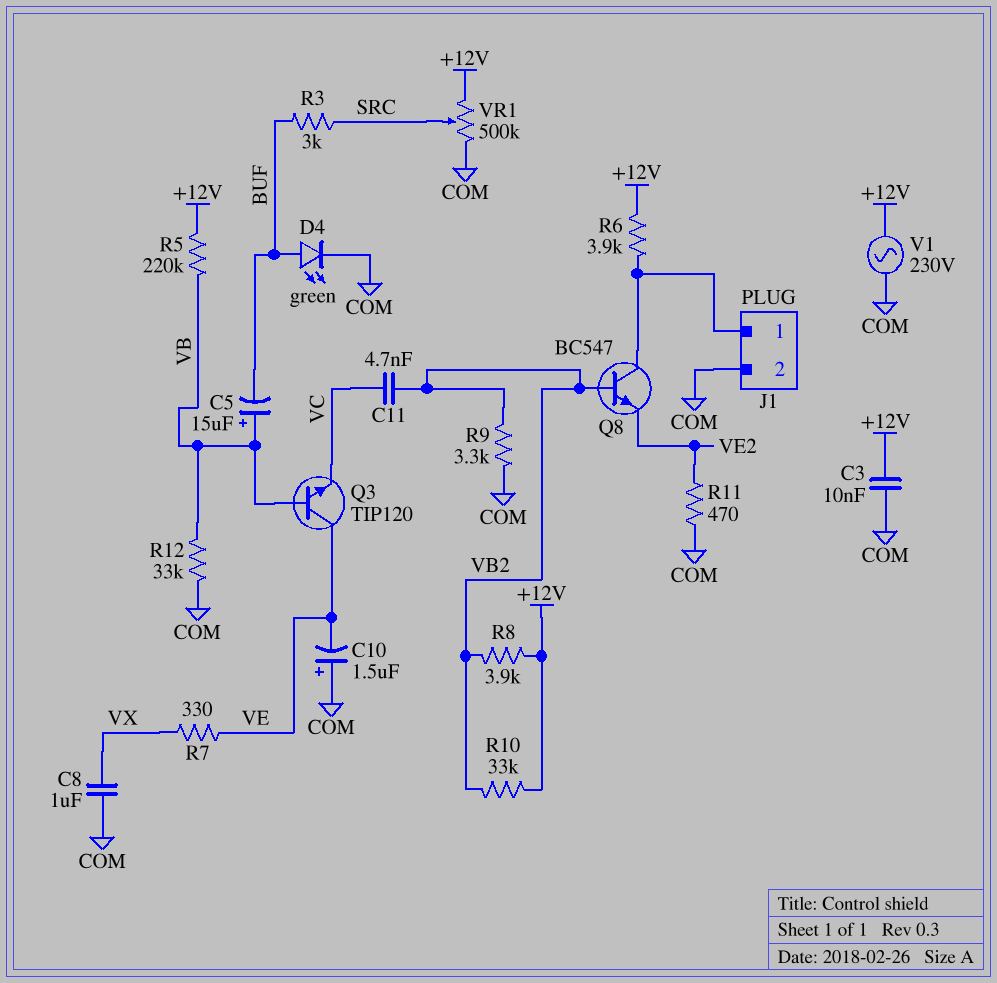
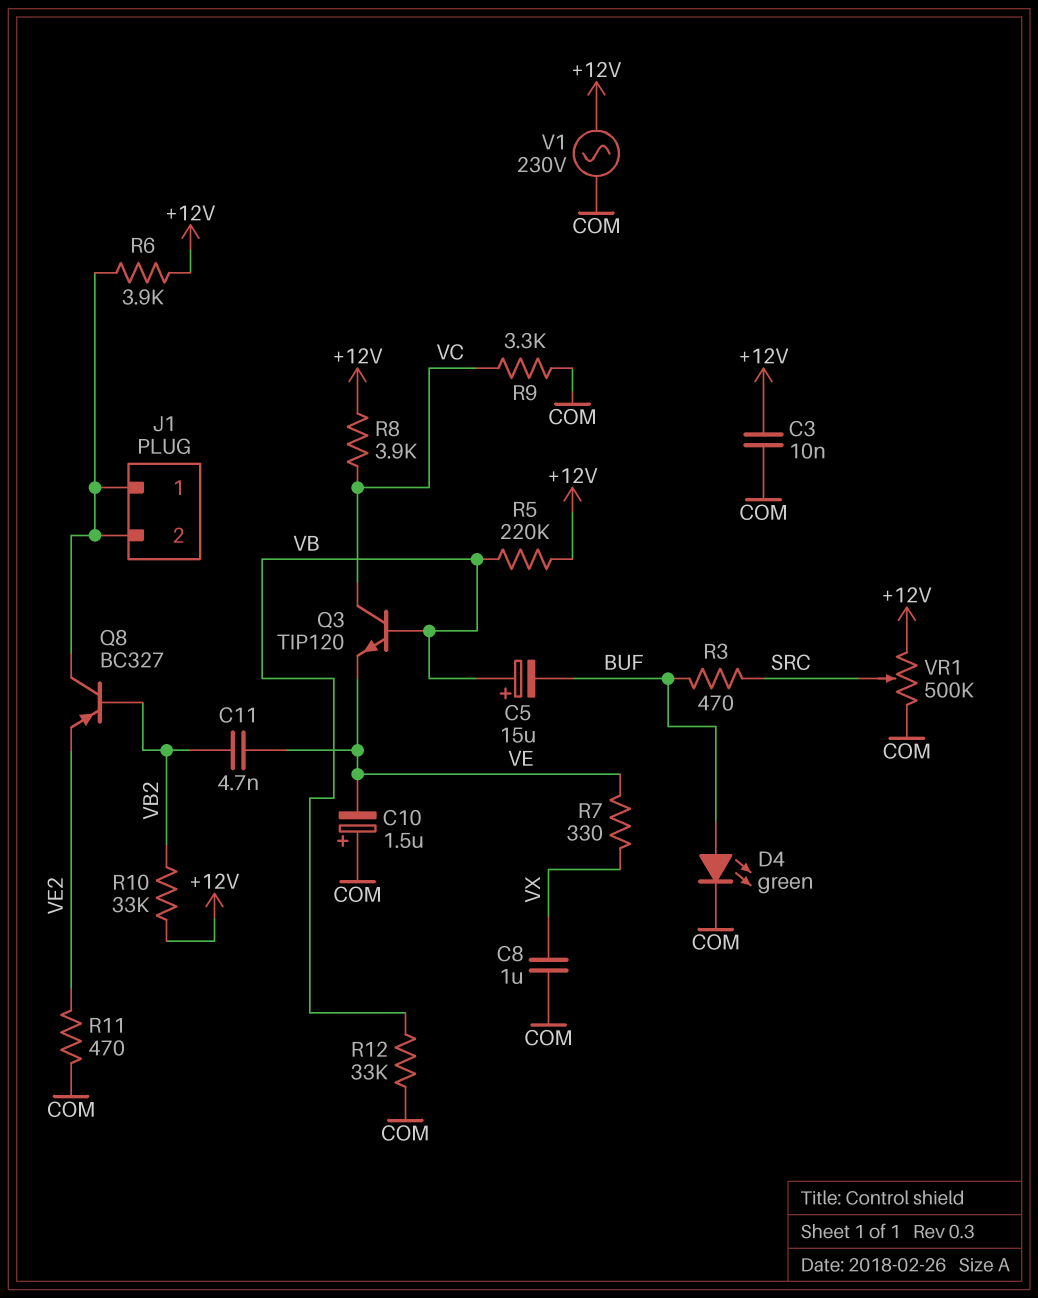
C11: 4.7nF (VB2, VC) -> 4.7nF (VB2, VE)
J1 pin 2: COM -> J1/1
Q3: NPN TIP120 (B VB, C VE, E VC) -> NPN TIP120 (B VB, C VC, E VE)
Q8: NPN BC547 (B VB2, C J1/1, E VE2) -> PNP BC327 (B VB2, C J1/1, E VE2)
R3: 3k (BUF, SRC) -> 470 (BUF, SRC)
R8: 3.9k (+12V, VB2) -> 3.9k (+12V, VC)
R9: 3.3k (COM, VB2) -> 3.3k (COM, VC)

